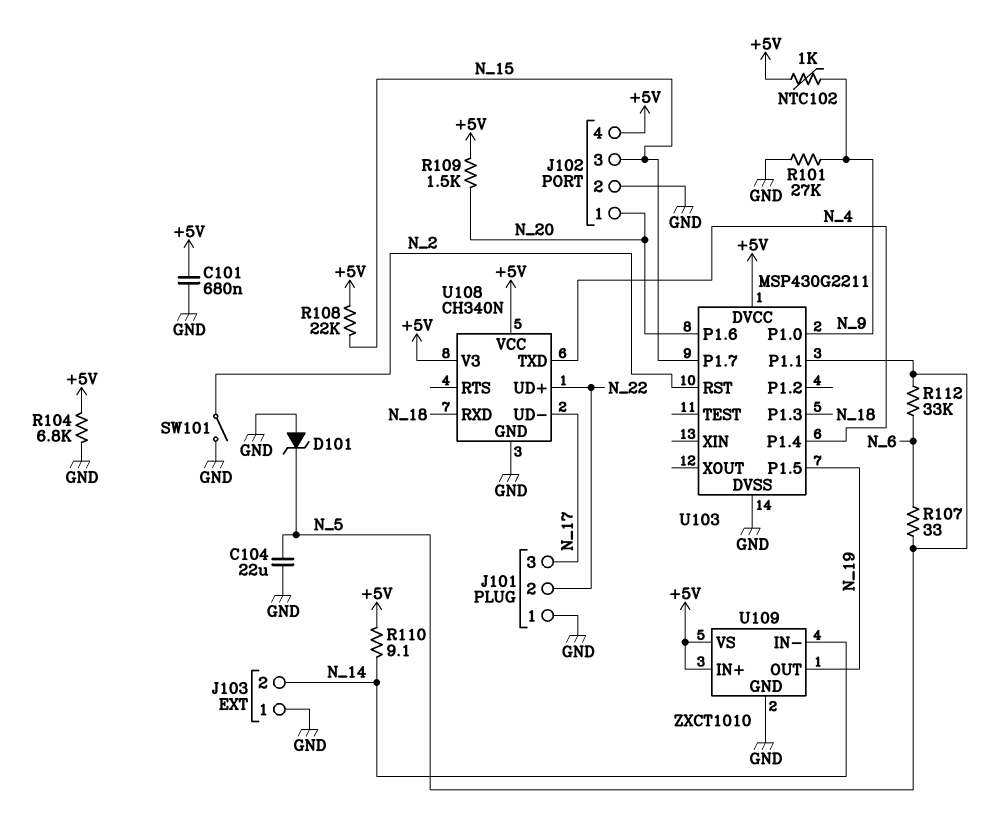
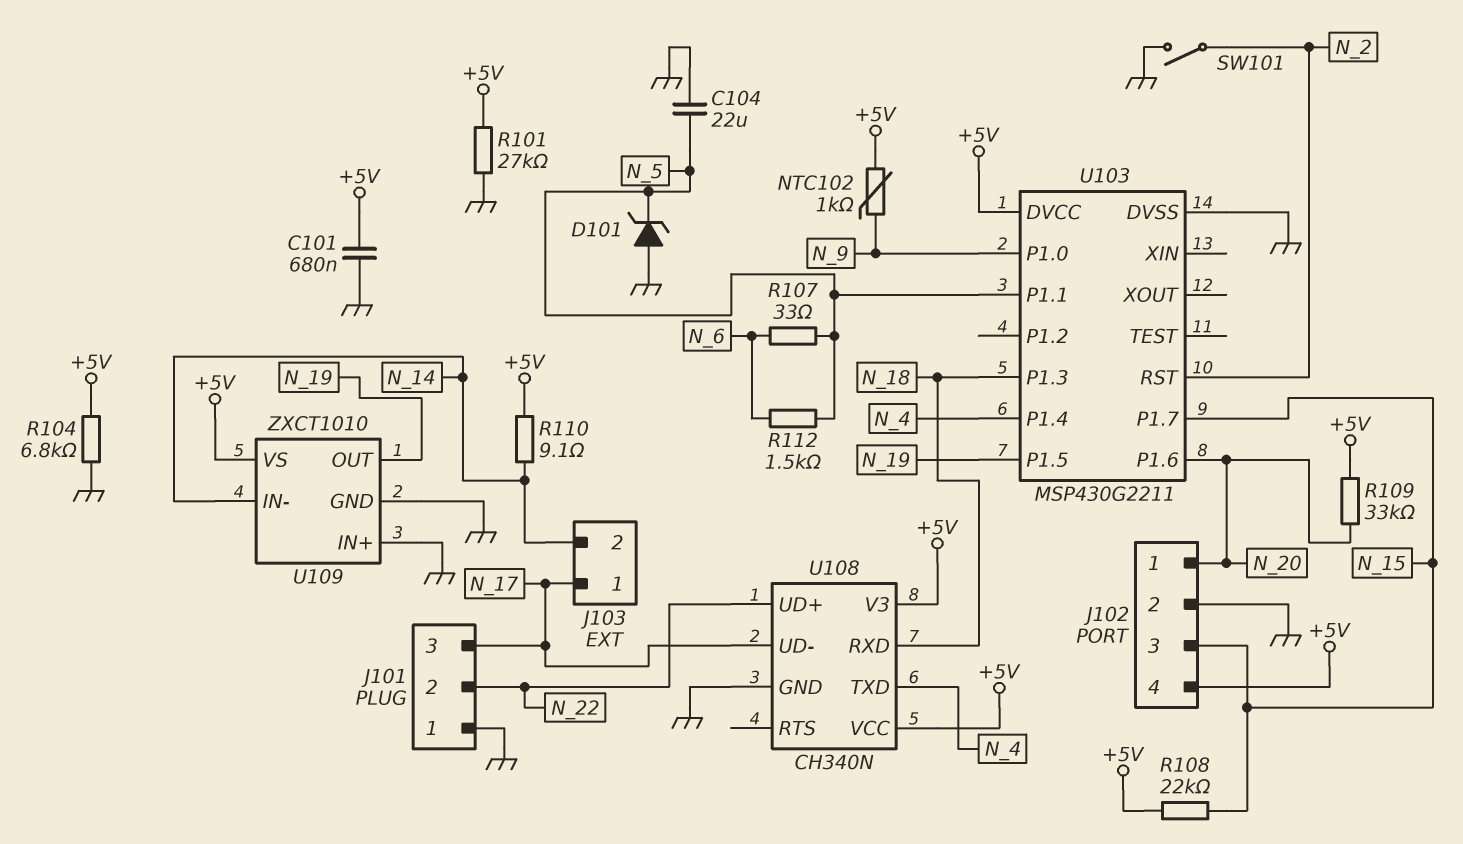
J103 pin 1: GND -> N_17
R101: 27k (GND, N_9) -> 27k (+5V, GND)
R109: 1.5k (+5V, N_20) -> 33k (+5V, N_20)
R112: 33k (N_5, N_6) -> 1.5k (N_5, N_6)
U109 pin IN+: +5V -> GND

